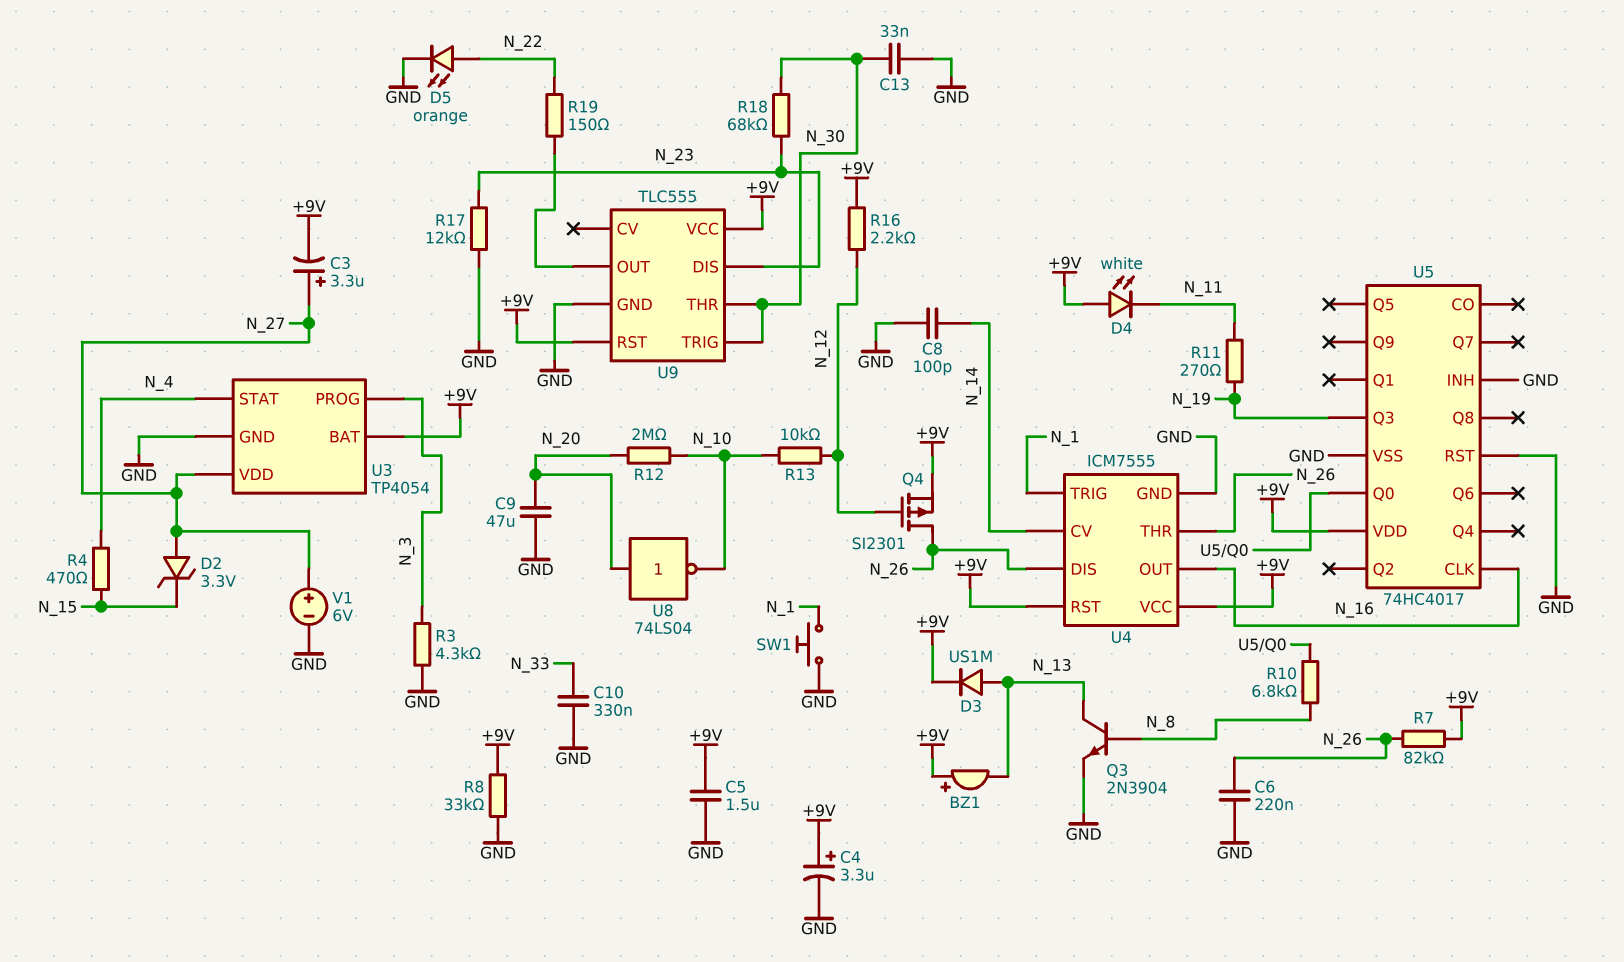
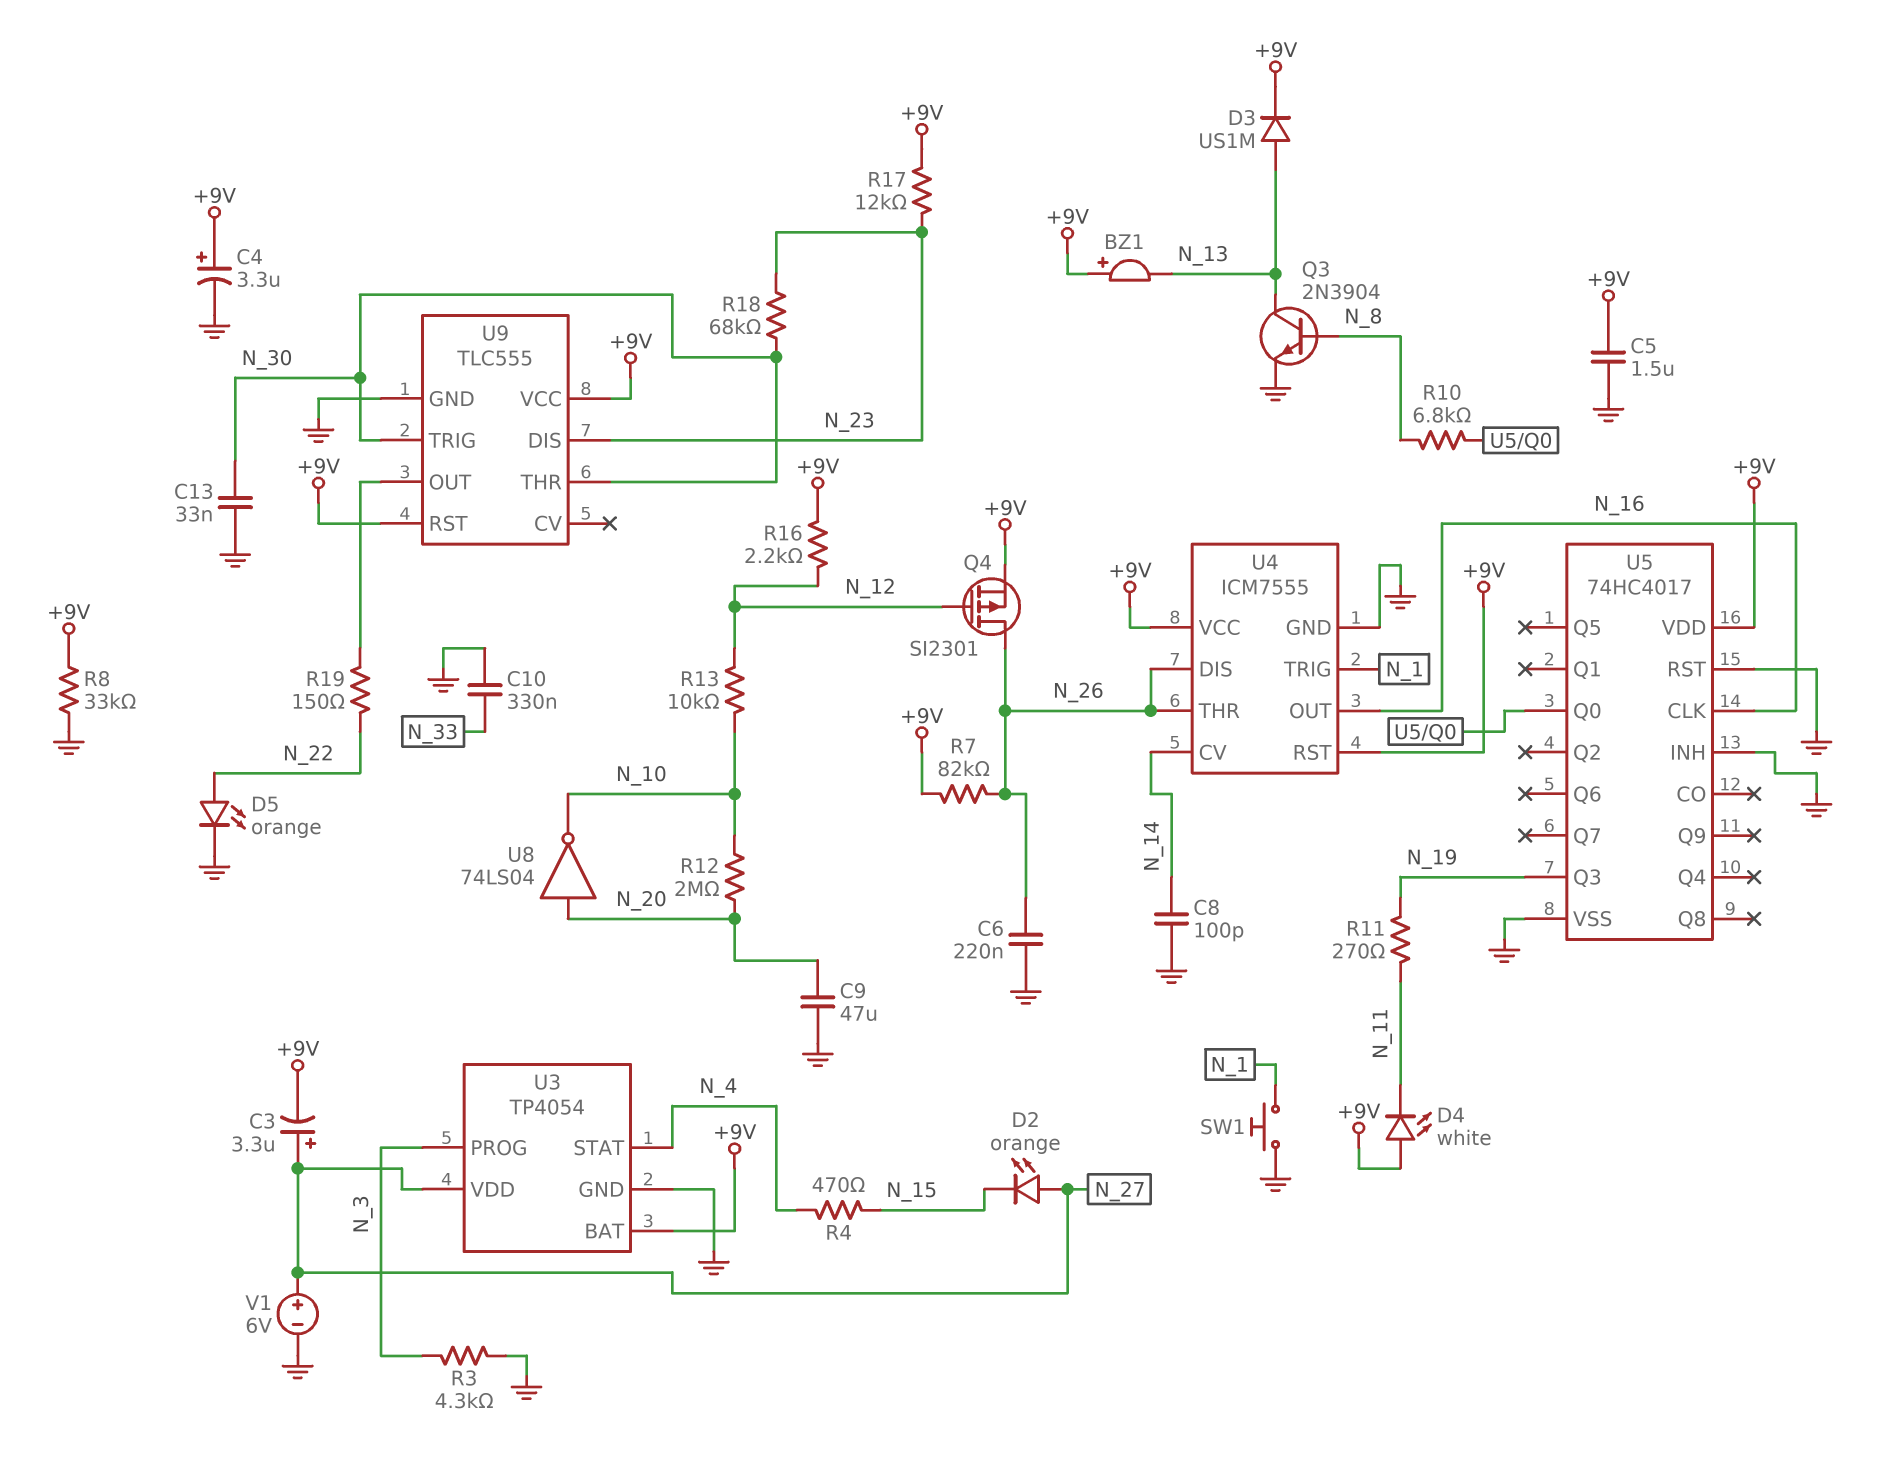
D2: zener 3.3V (A N_27, K N_15) -> LED orange (A N_27, K N_15)
R17: 12k (GND, N_23) -> 12k (+9V, N_23)

